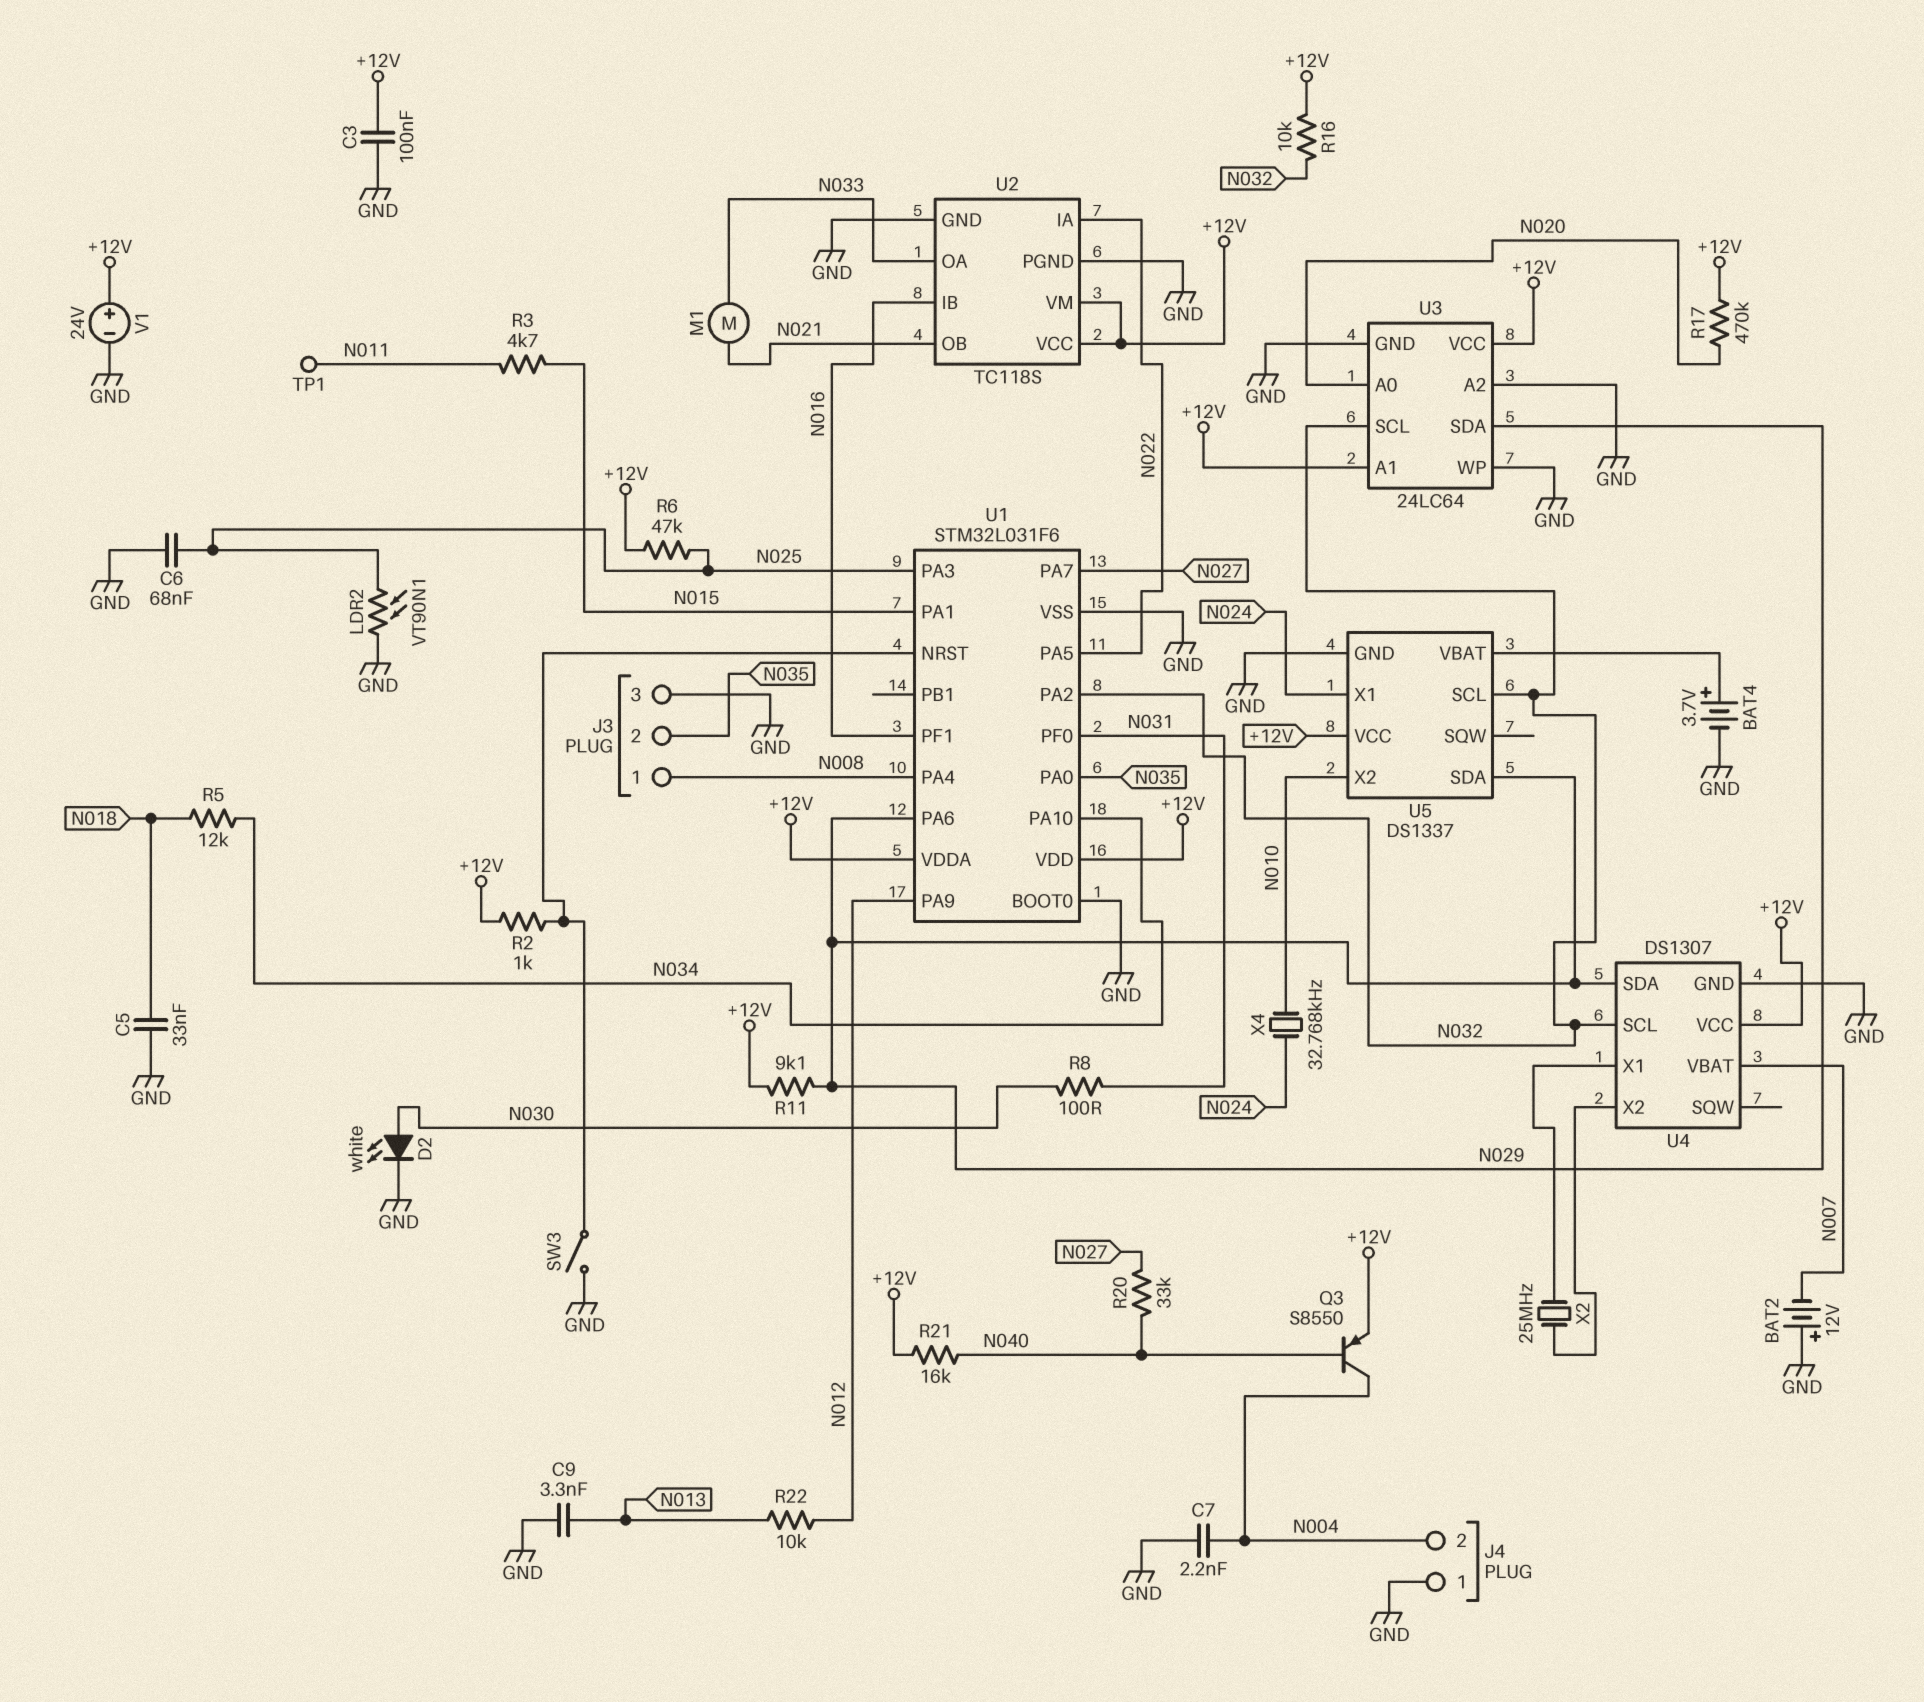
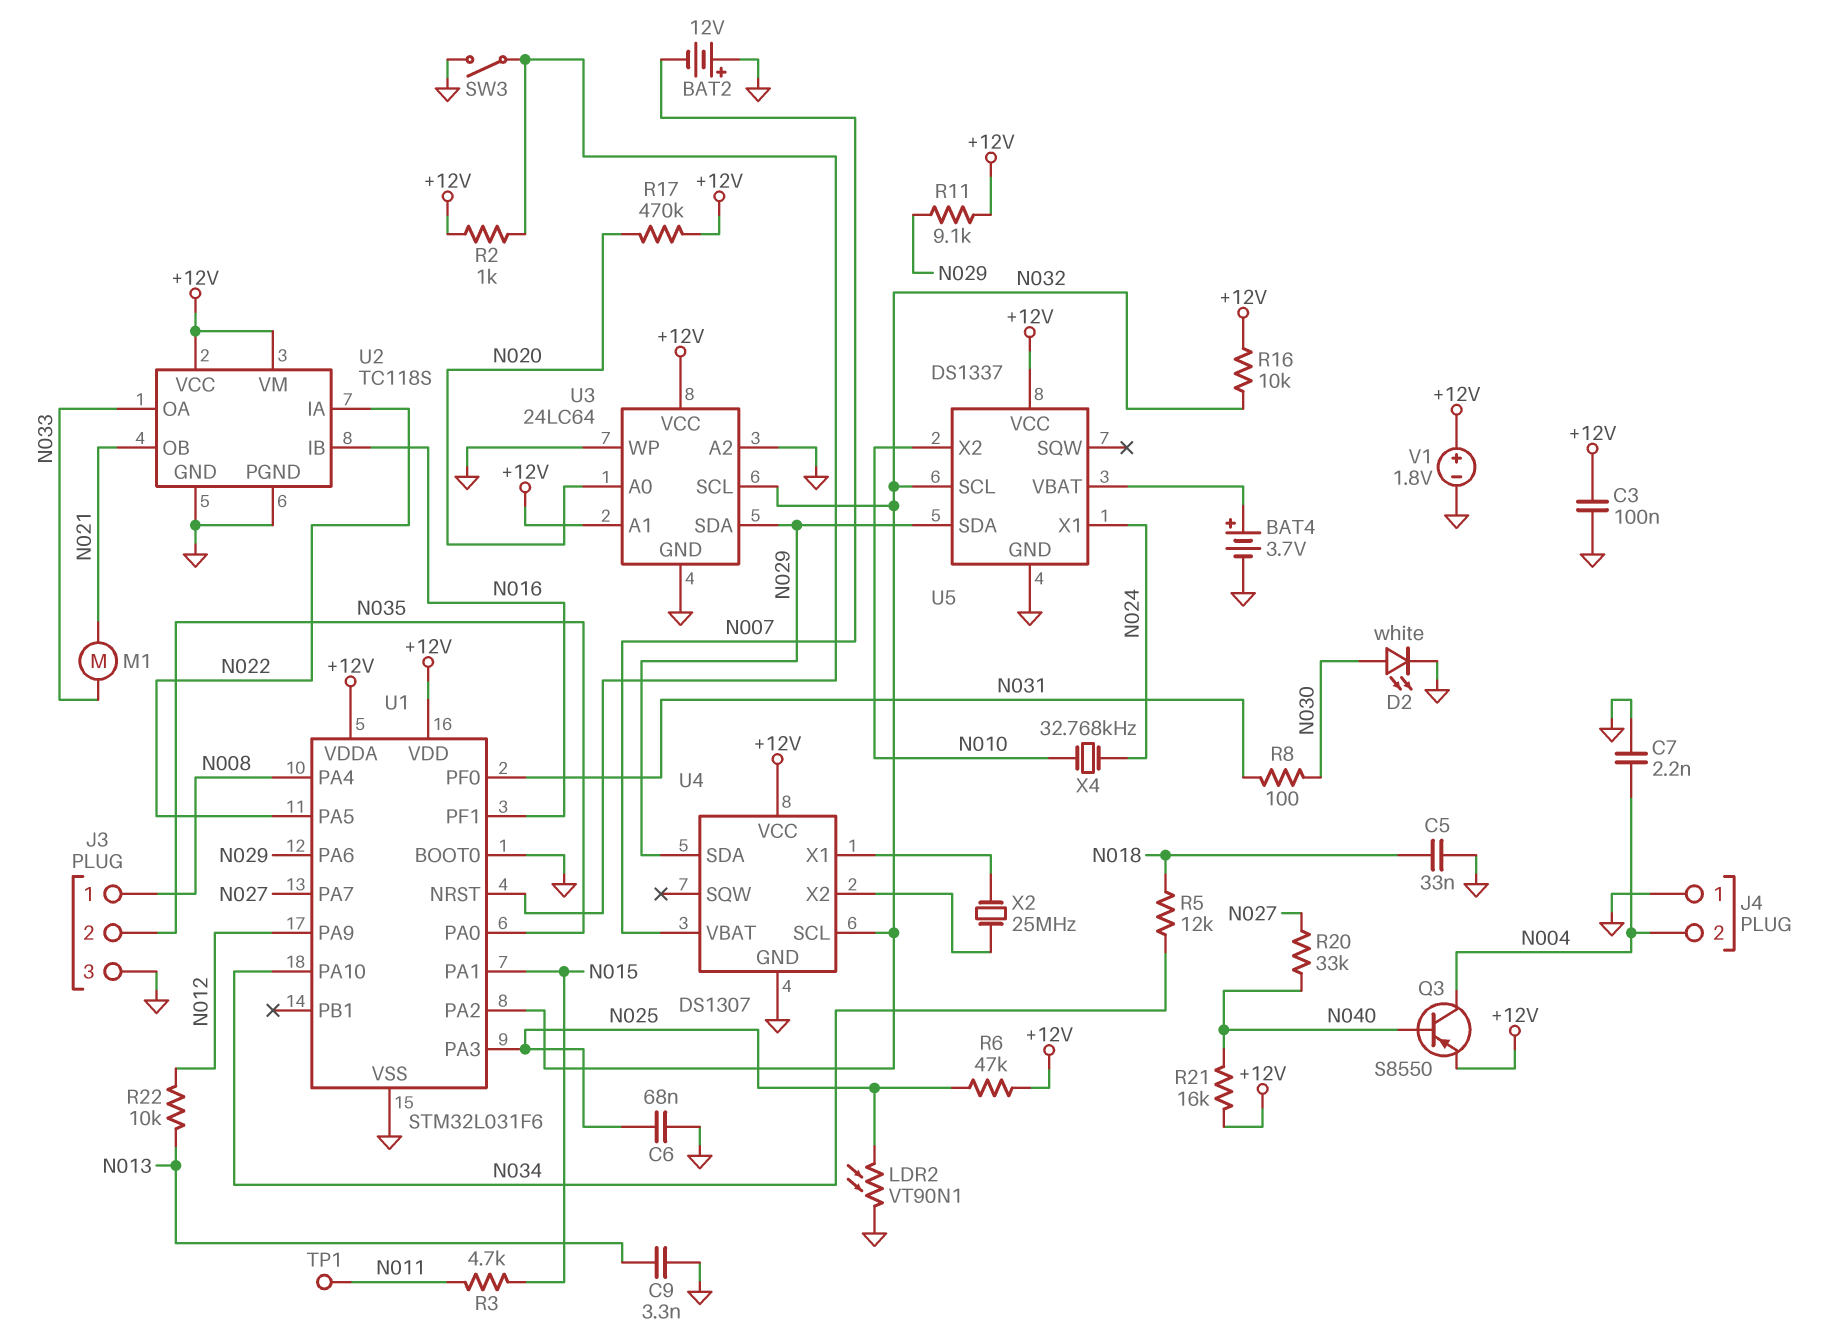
V1: 24V (plus +12V, minus GND) -> 1.8V (plus +12V, minus GND)

